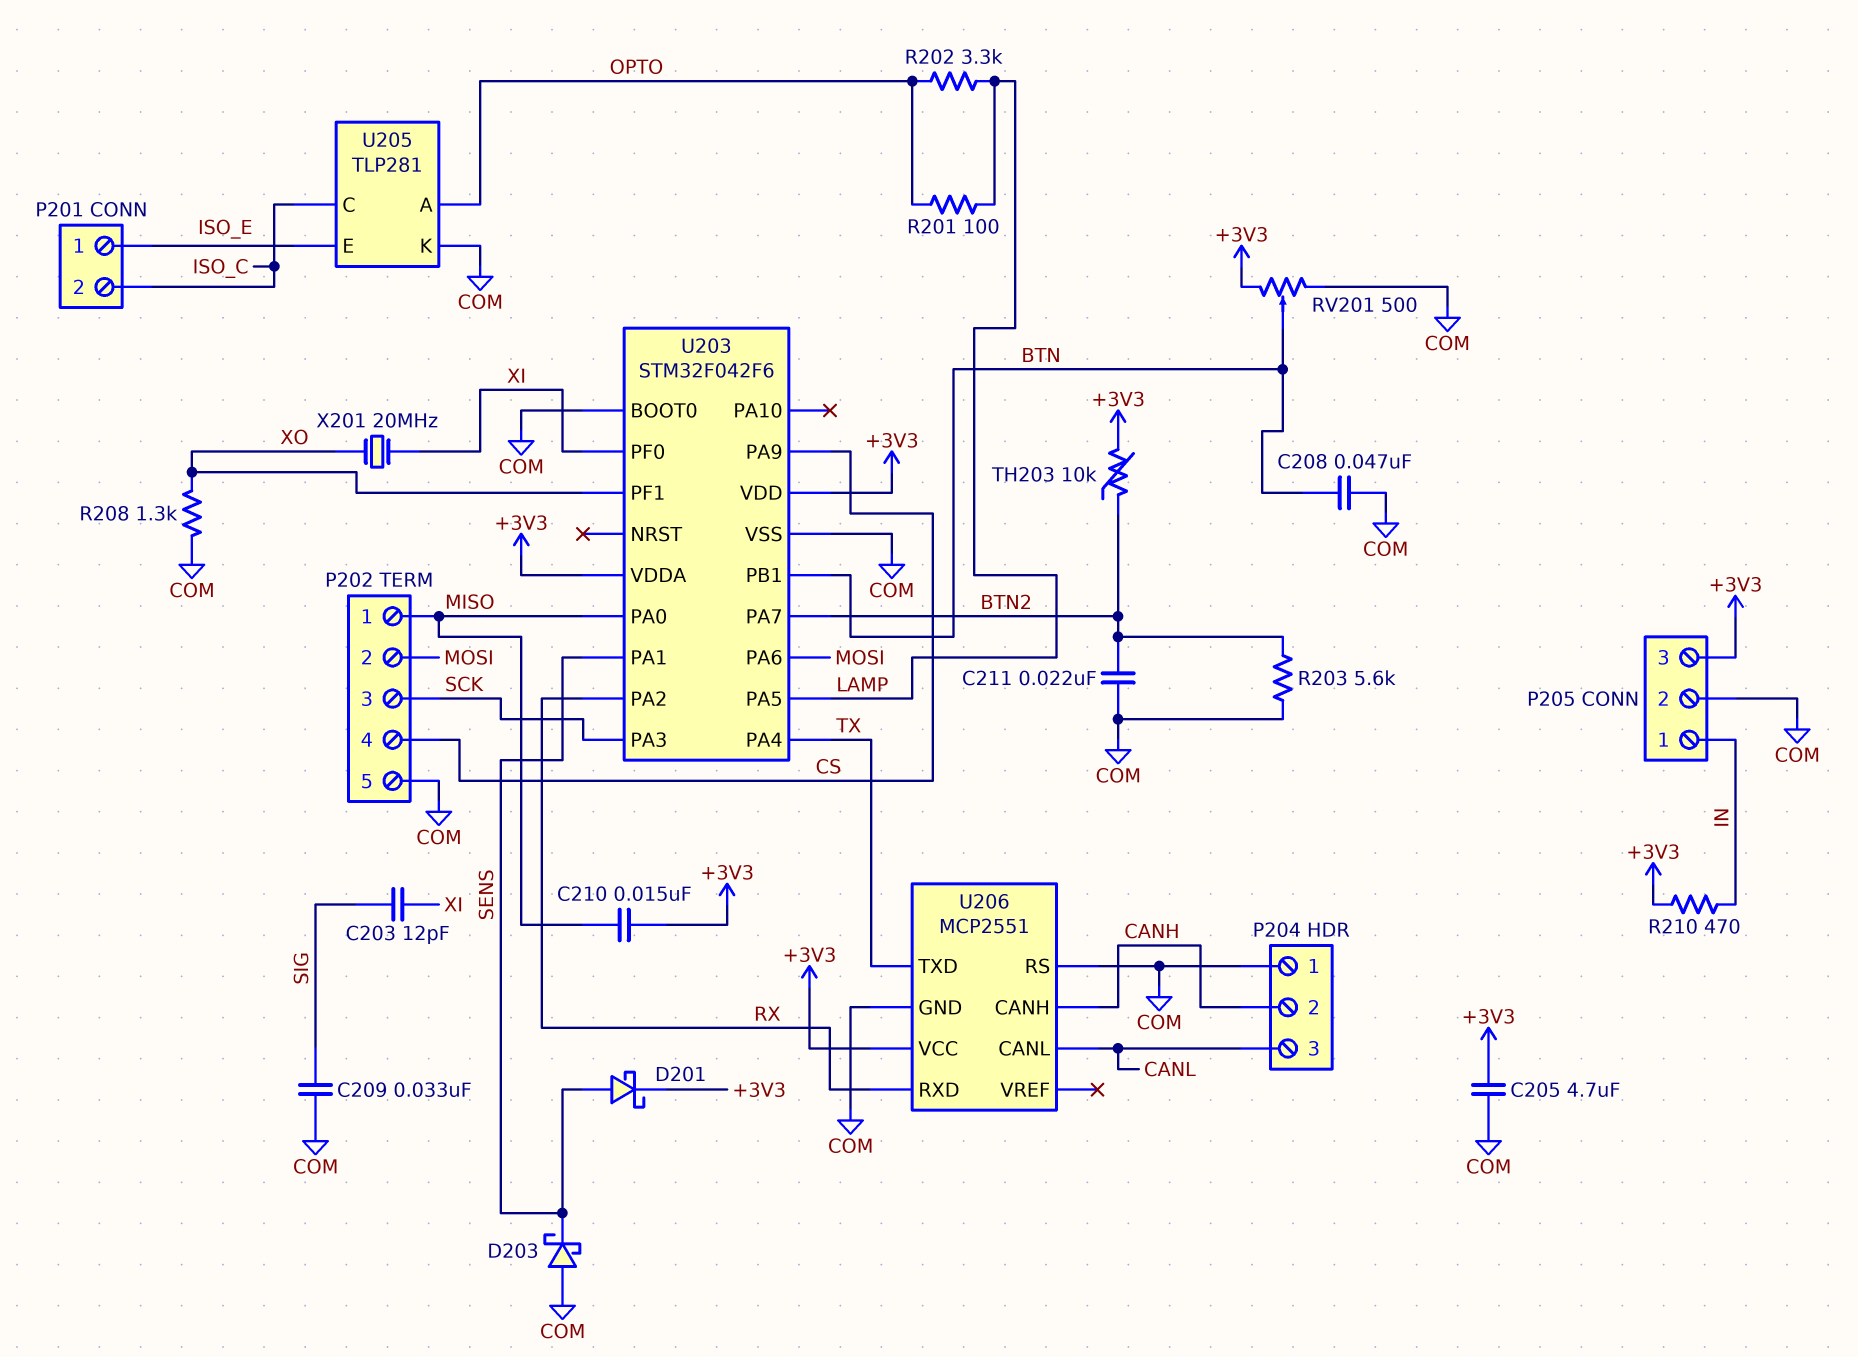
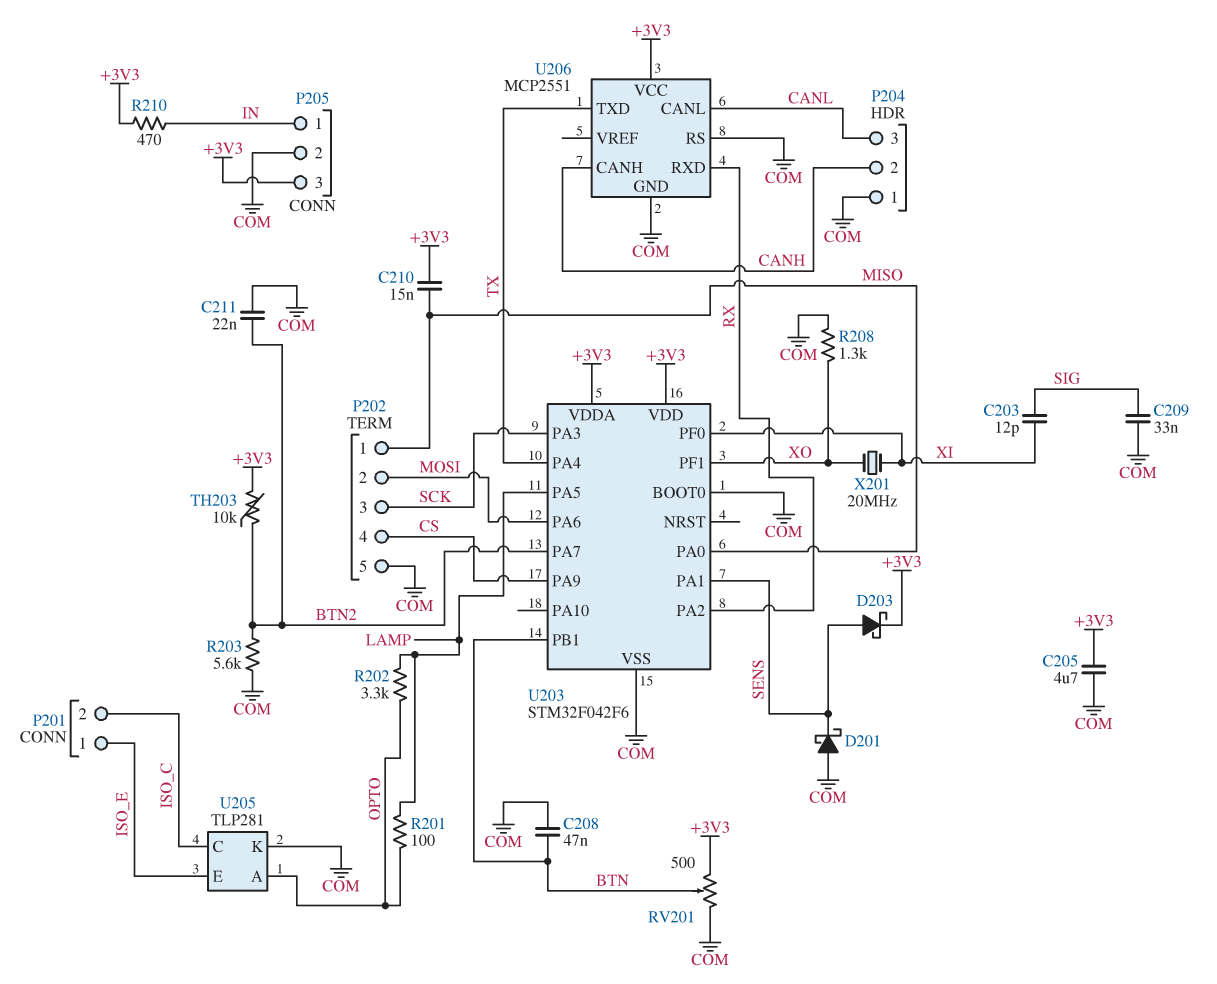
D201: schottky (A SENS, K +3V3) -> schottky (A COM, K SENS)
D203: schottky (A COM, K SENS) -> schottky (A SENS, K +3V3)

